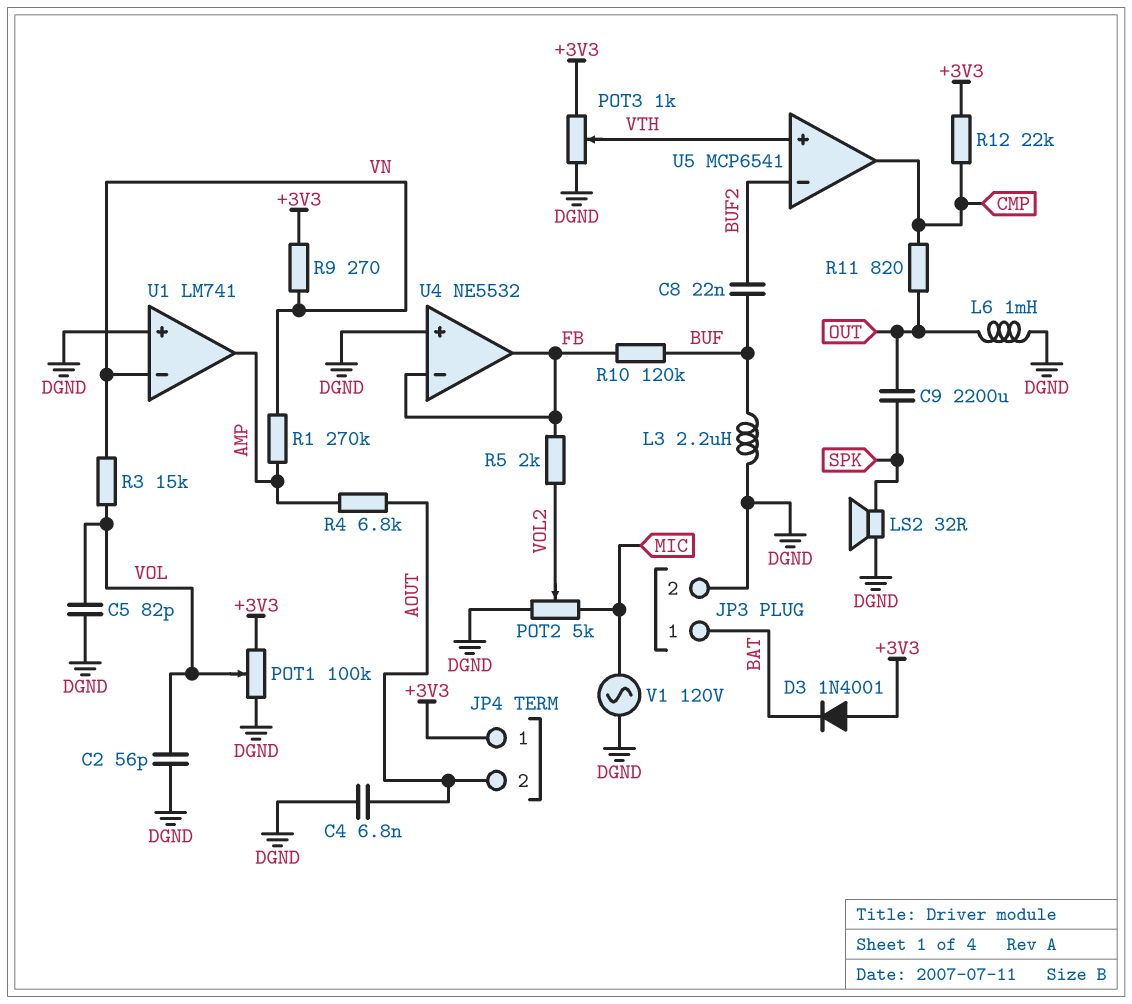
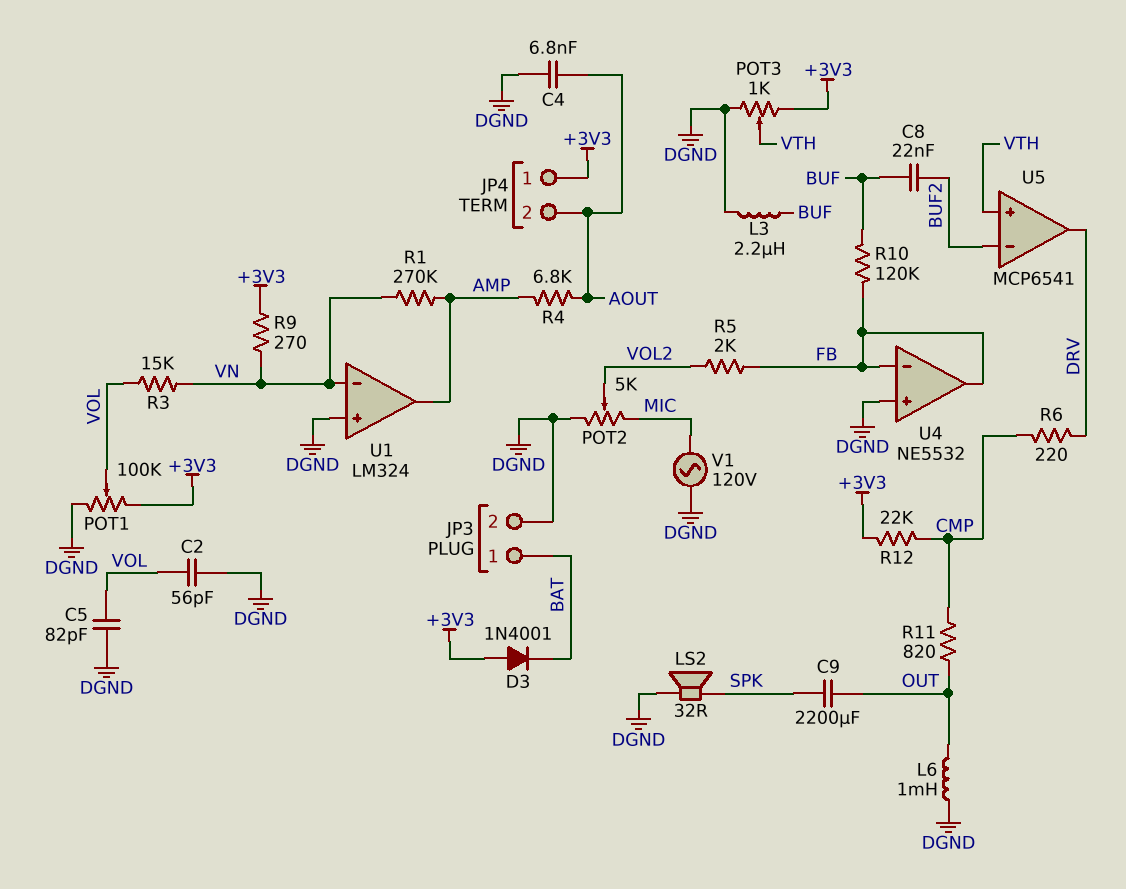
R6: none -> 220 (CMP, DRV)
U1: LM741 -> LM324
U5 pin out: CMP -> DRV

